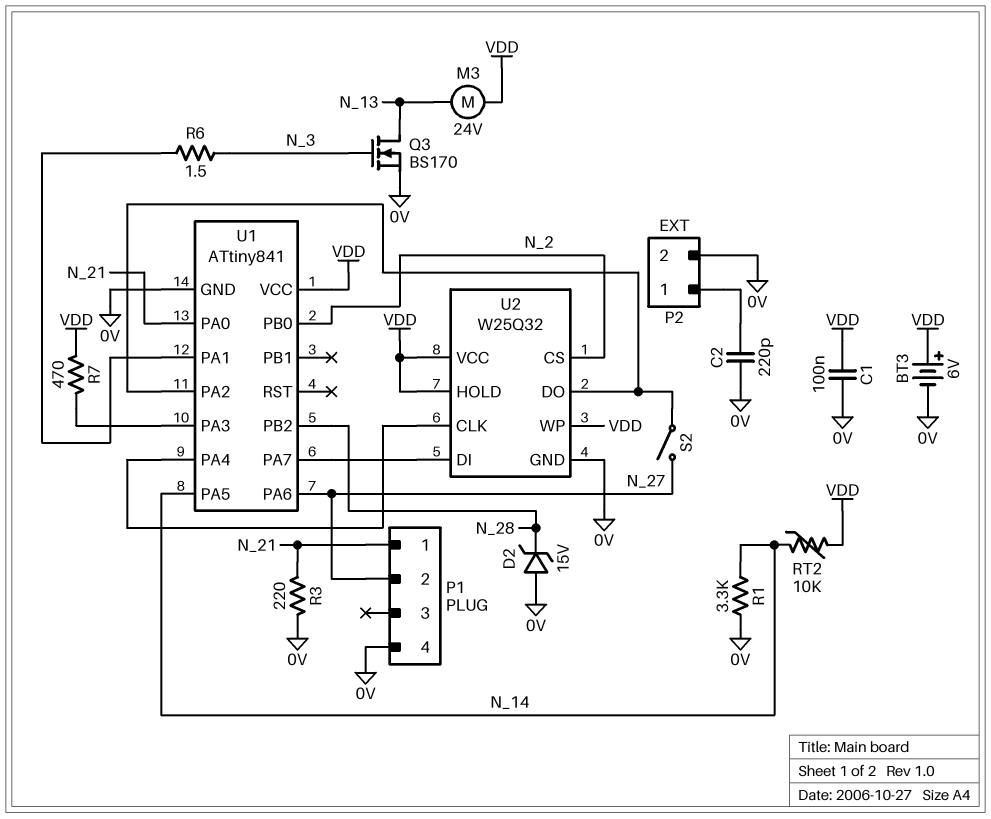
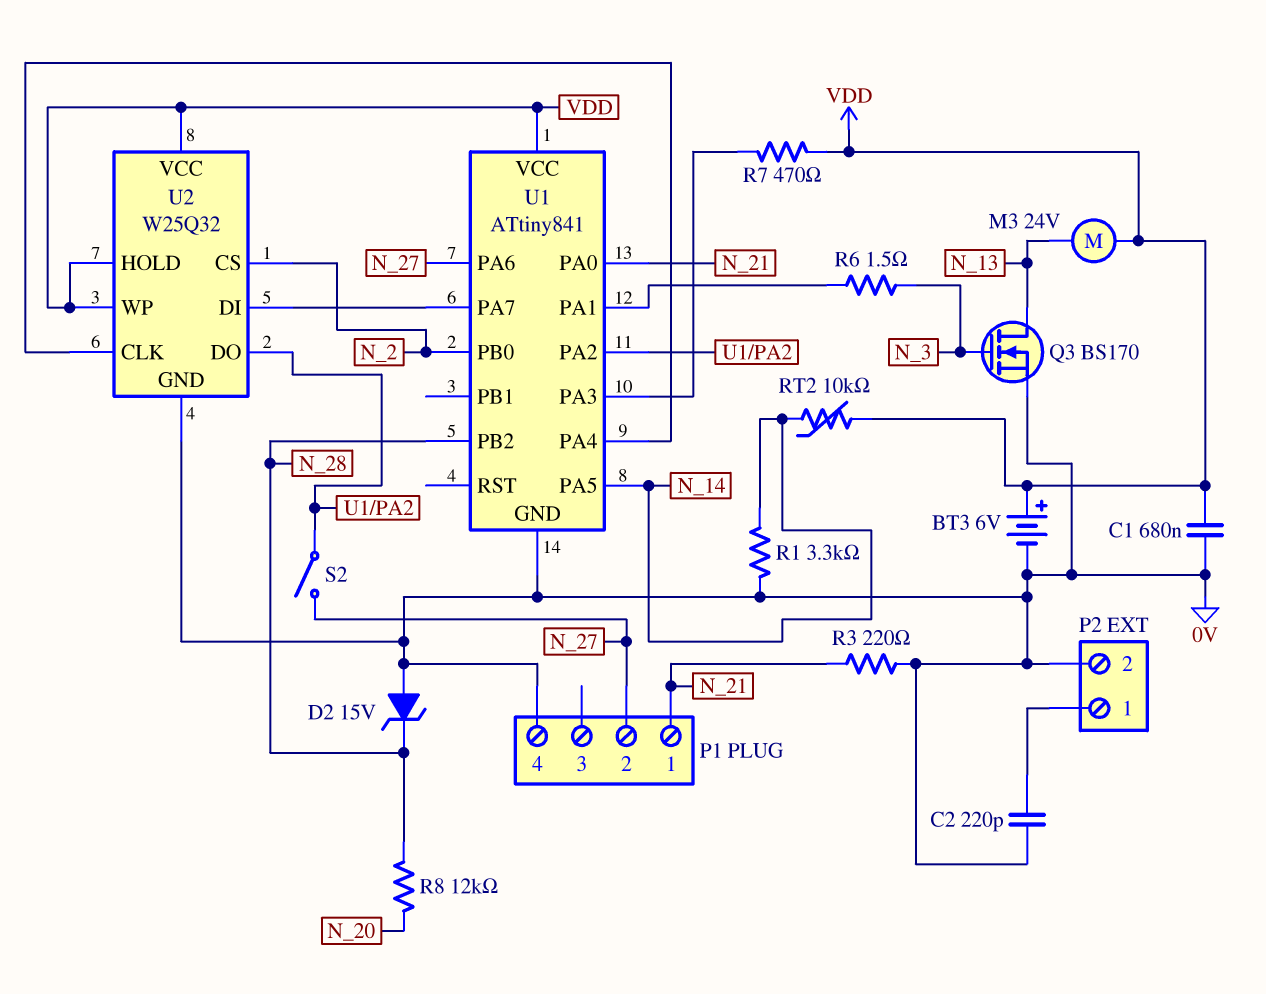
C1: 100nF (0V, VDD) -> 680nF (0V, VDD)
R8: none -> 12k (N_20, N_28)

